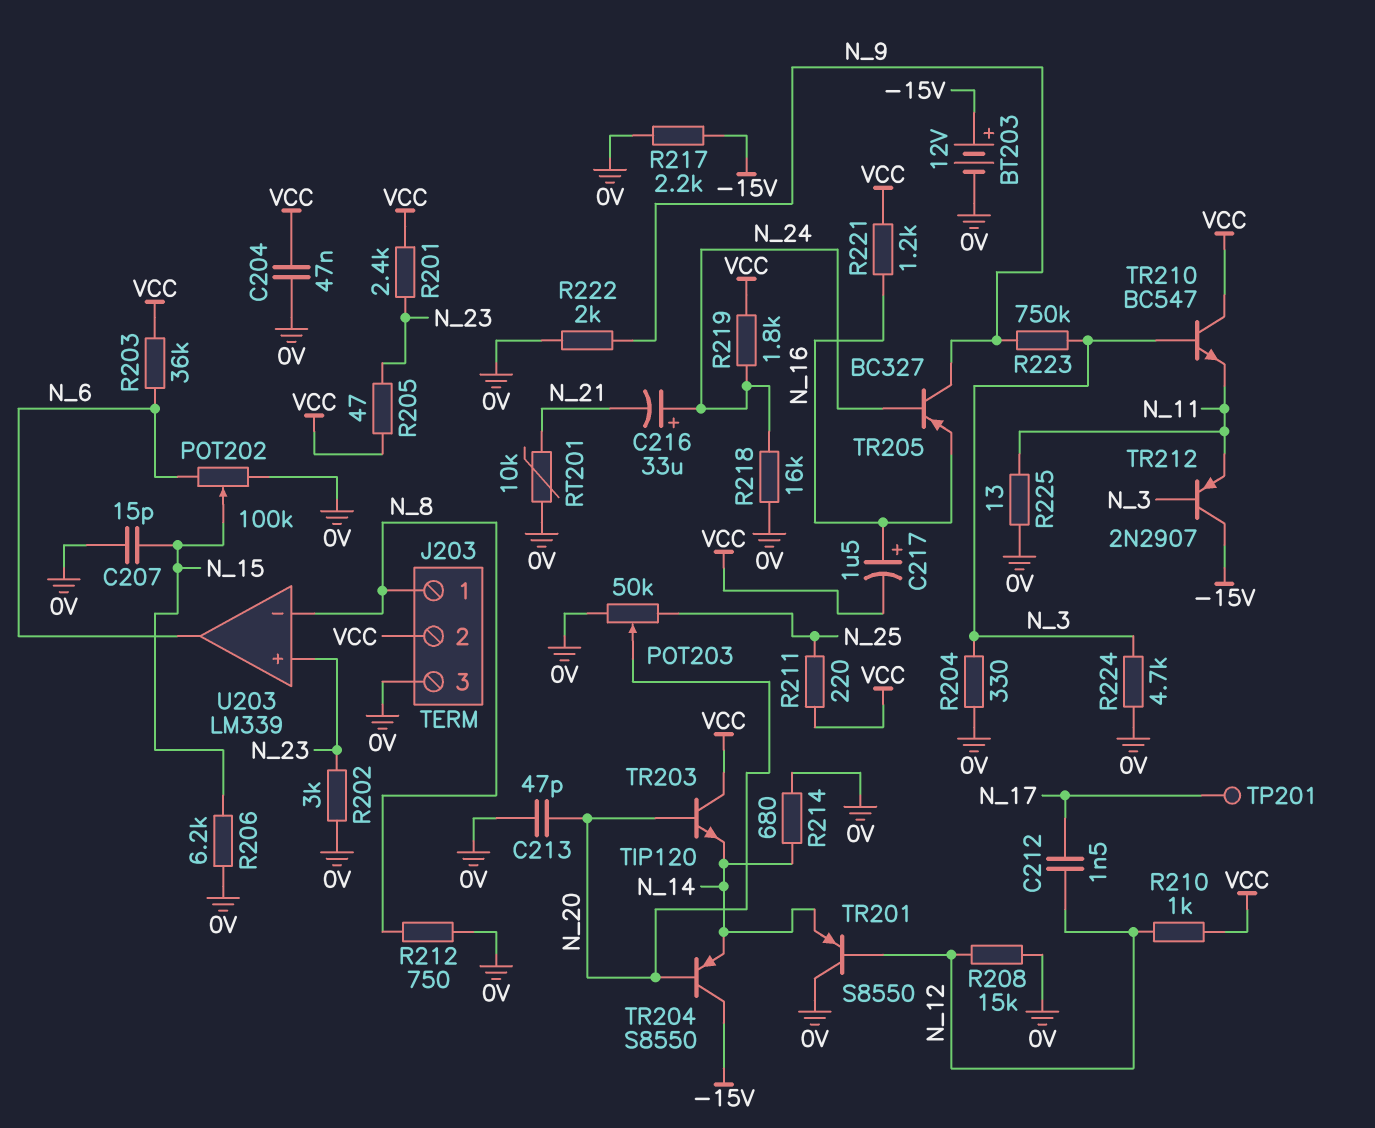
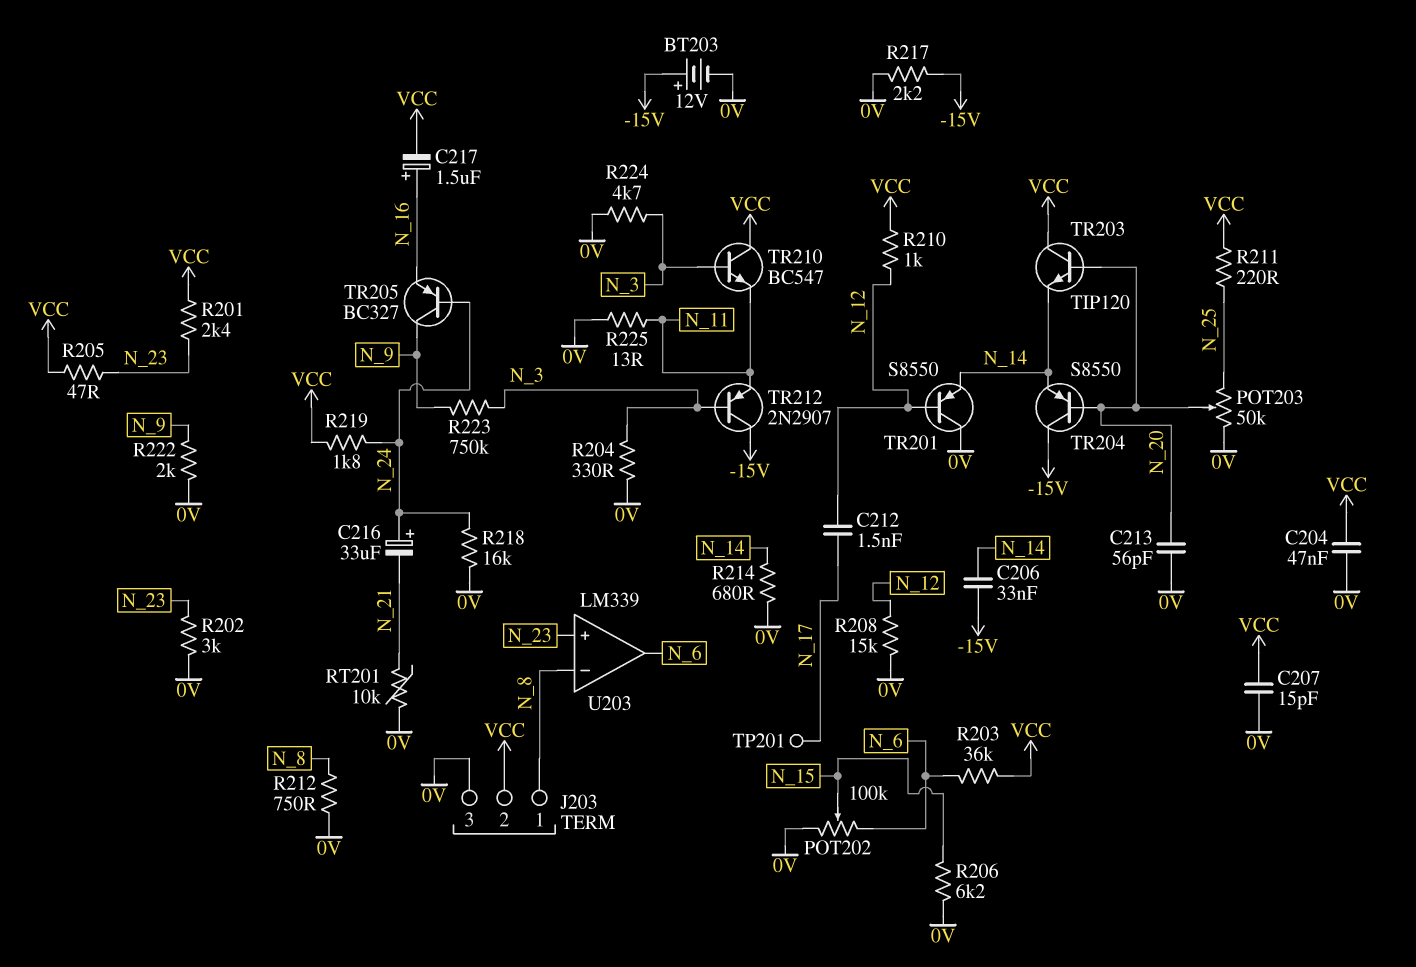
C206: none -> 33nF (-15V, N_14)
C207: 15pF (0V, N_15) -> 15pF (0V, VCC)
C213: 47pF (0V, N_20) -> 56pF (0V, N_20)
R221: 1.2k (N_16, VCC) -> none

